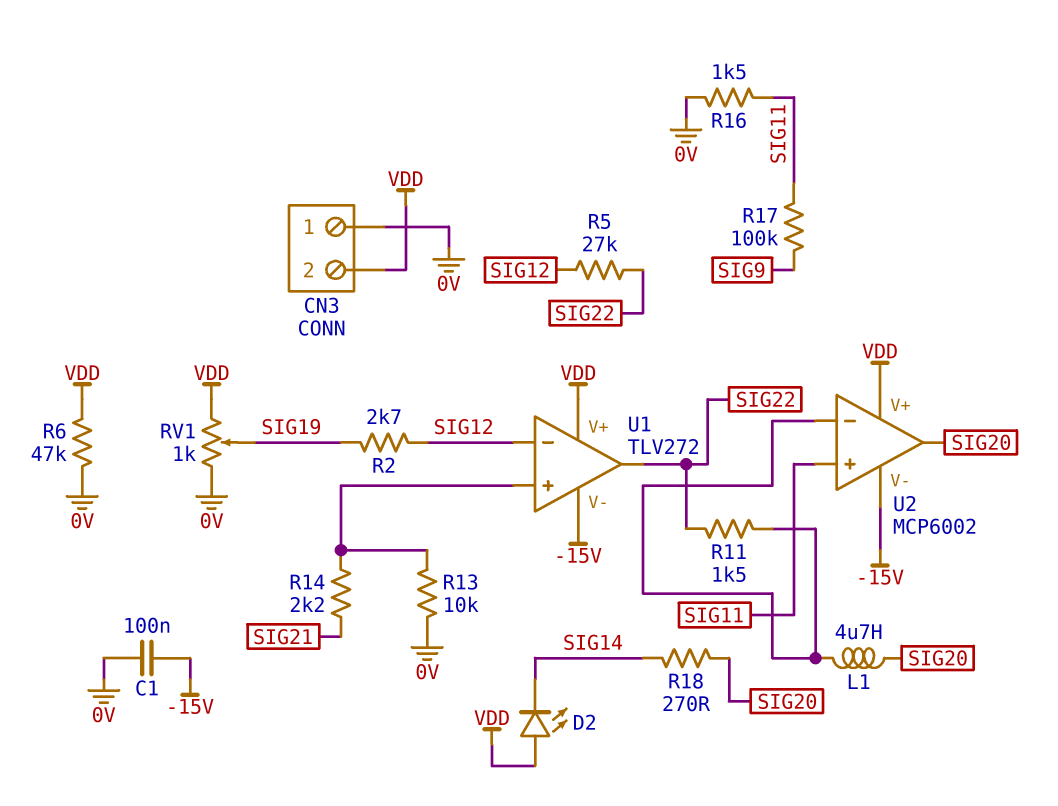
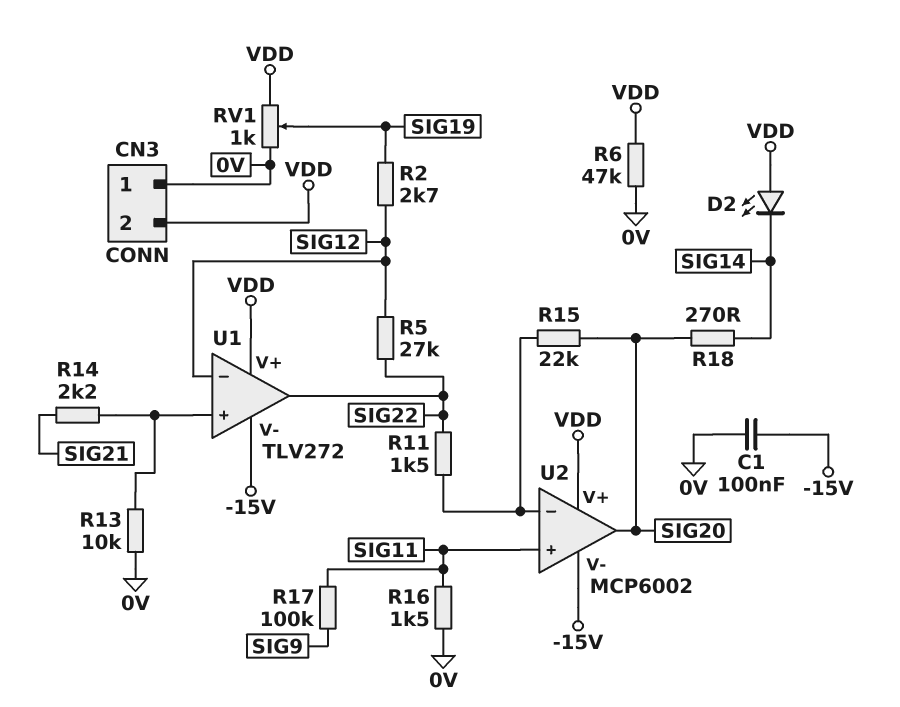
L1: 4.7uH (SIG20, U2/in-) -> none
R15: none -> 22k (SIG20, U2/in-)

